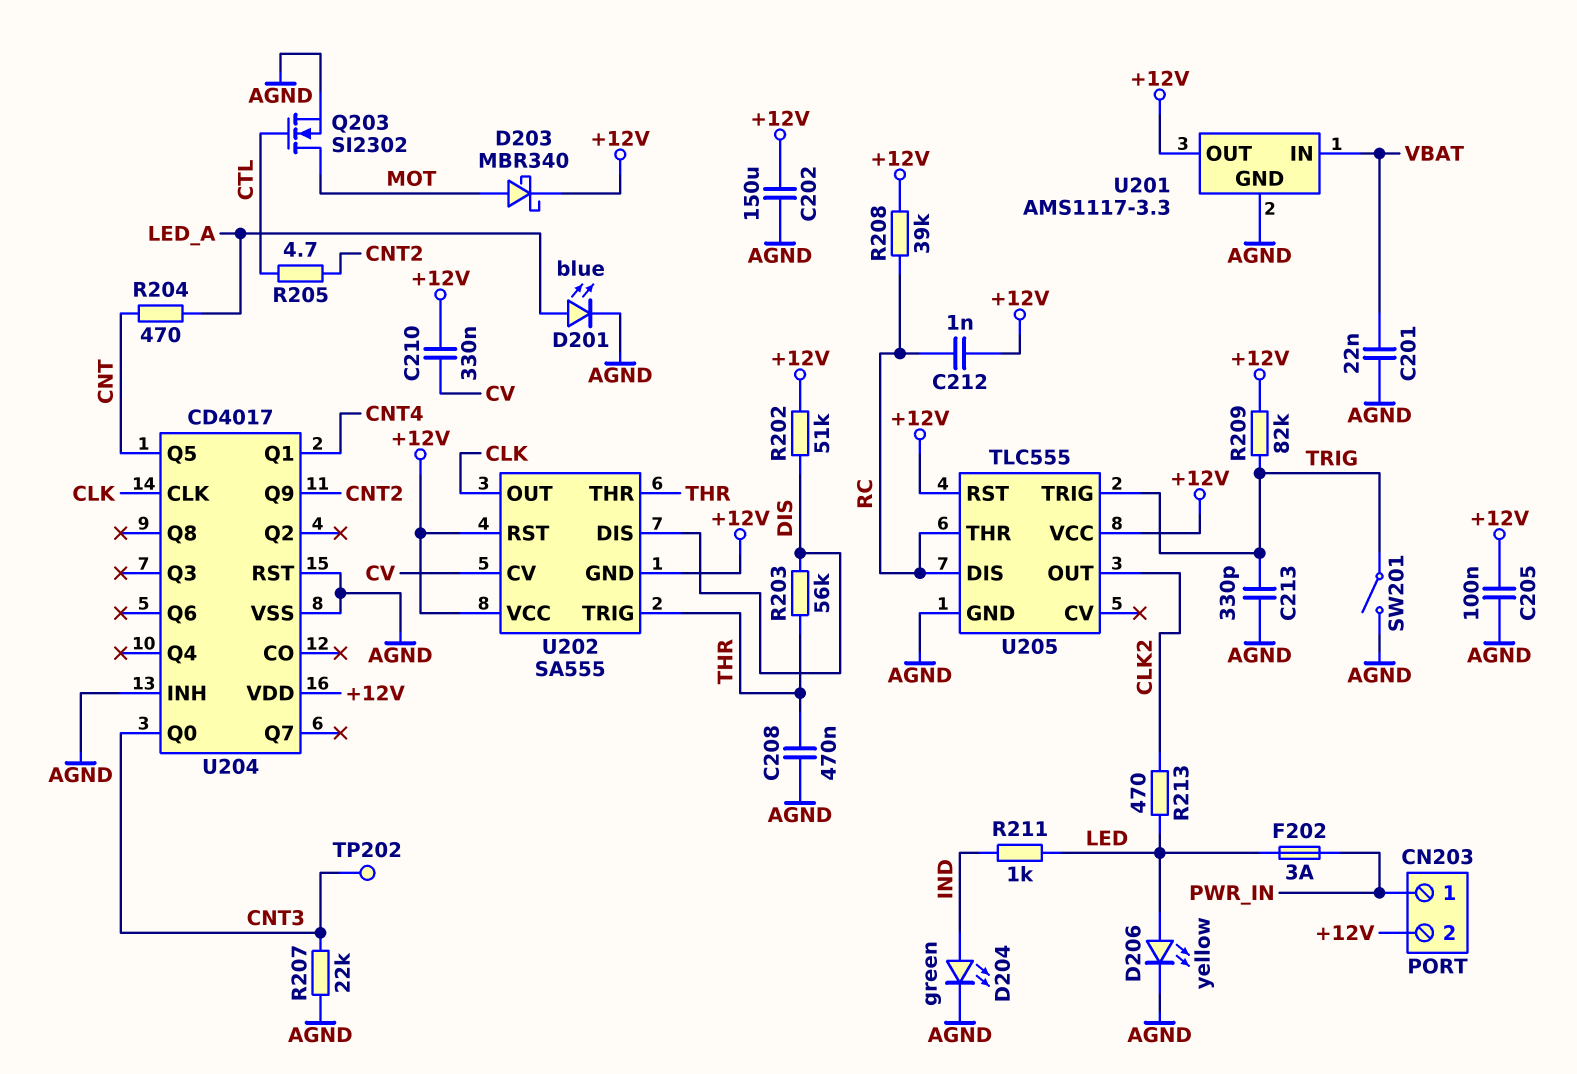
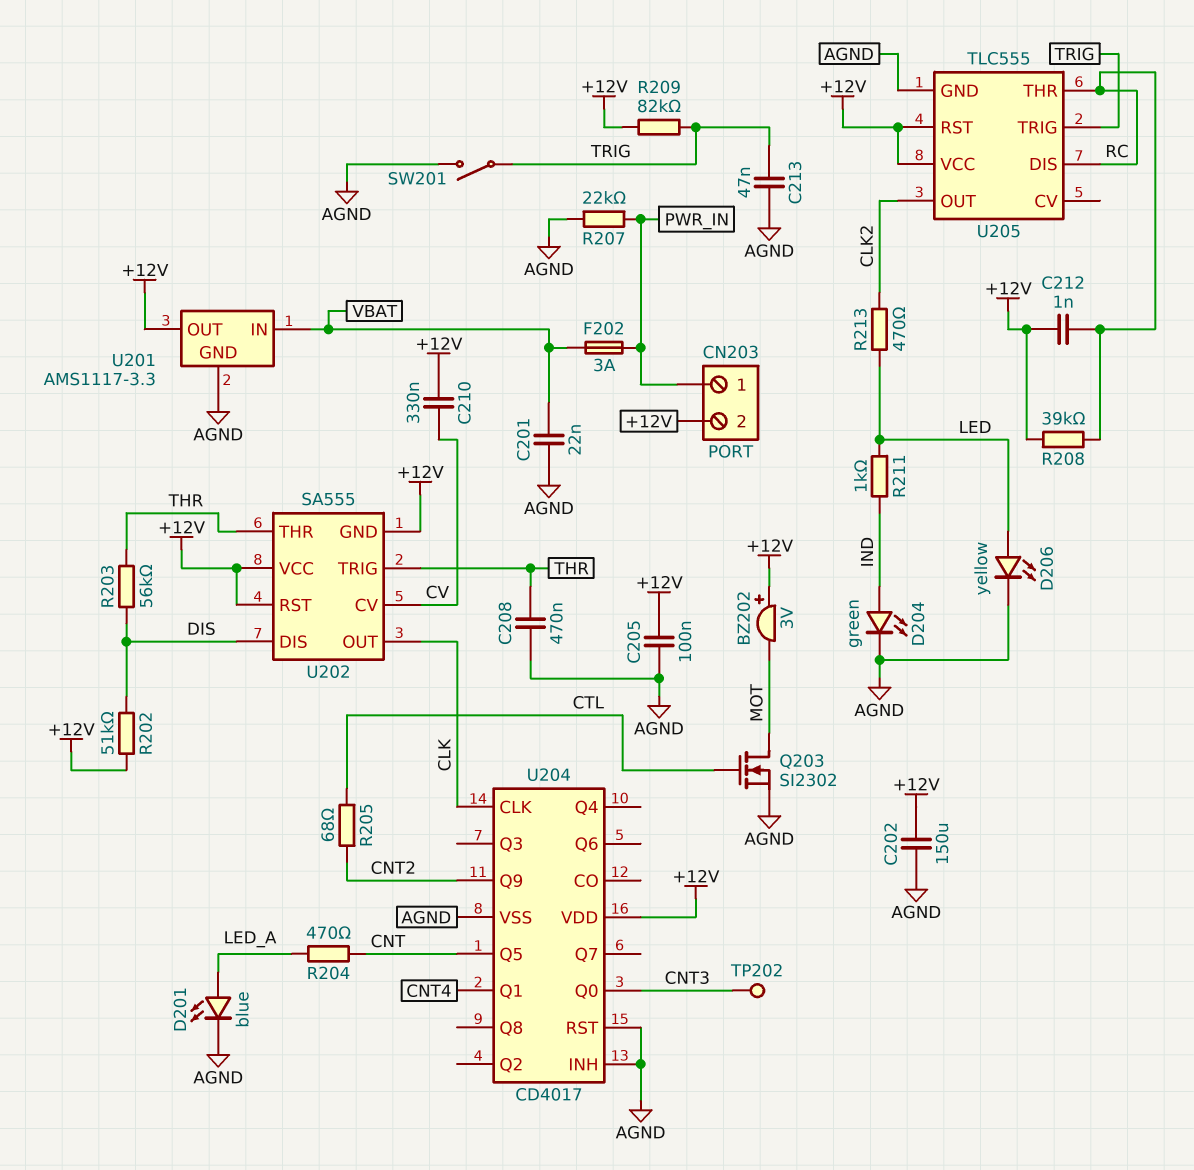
BZ202: none -> buzzer 3V (plus +12V, minus MOT)
C213: 330pF (AGND, TRIG) -> 47nF (AGND, TRIG)
D203: schottky MBR340 (A MOT, K +12V) -> none
F202: 3A (LED, PWR_IN) -> 3A (PWR_IN, VBAT)
R205: 4.7 (CNT2, CTL) -> 68 (CNT2, CTL)
R207: 22k (AGND, CNT3) -> 22k (AGND, PWR_IN)

